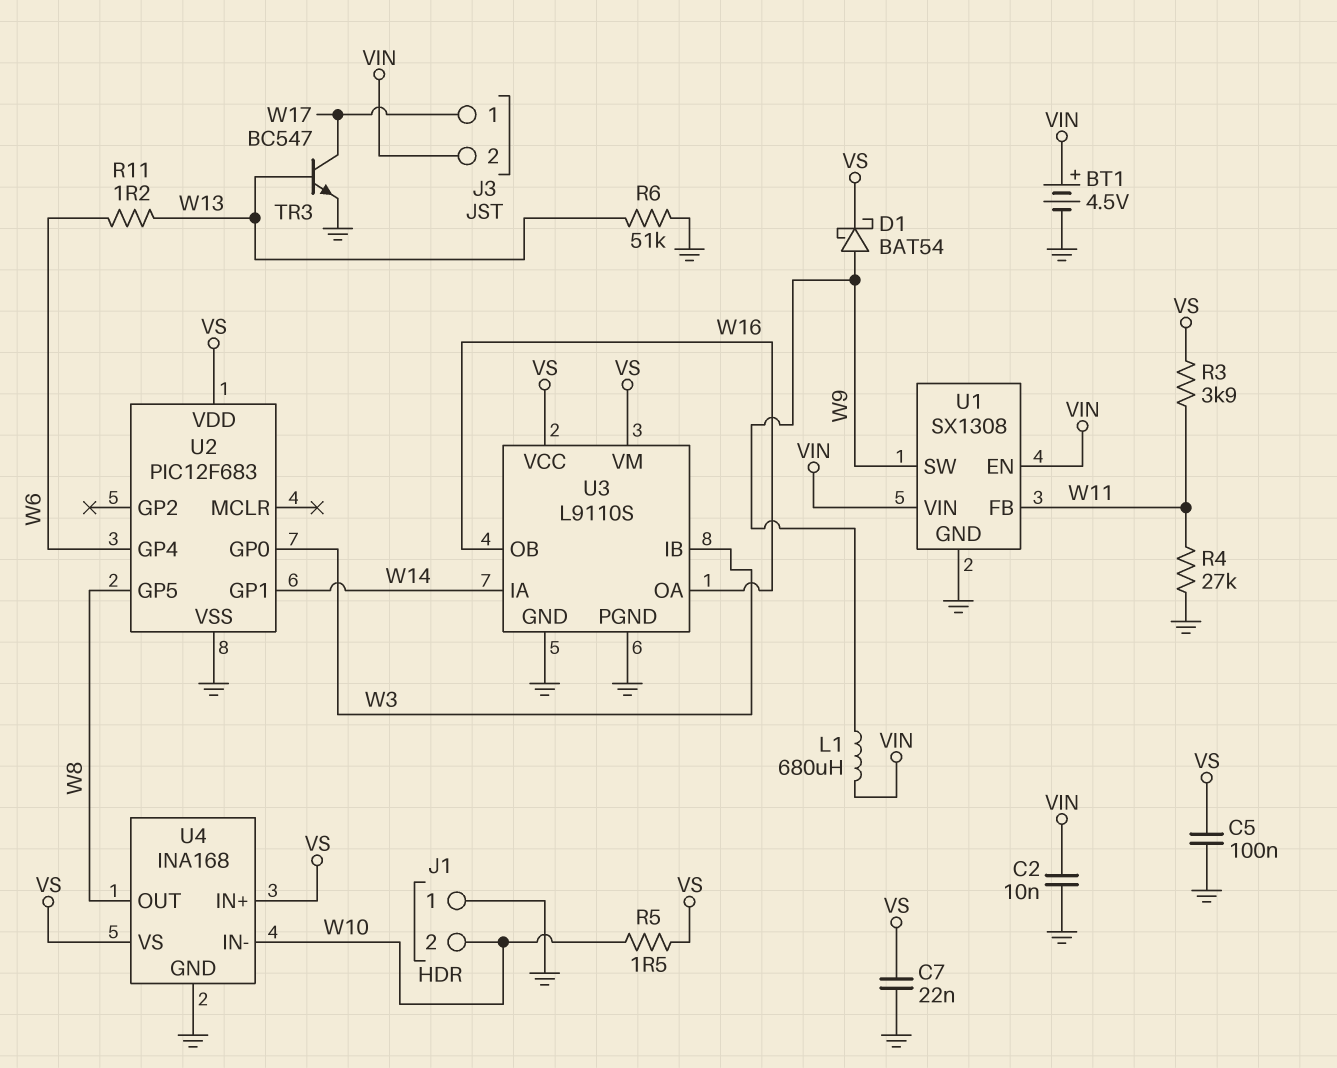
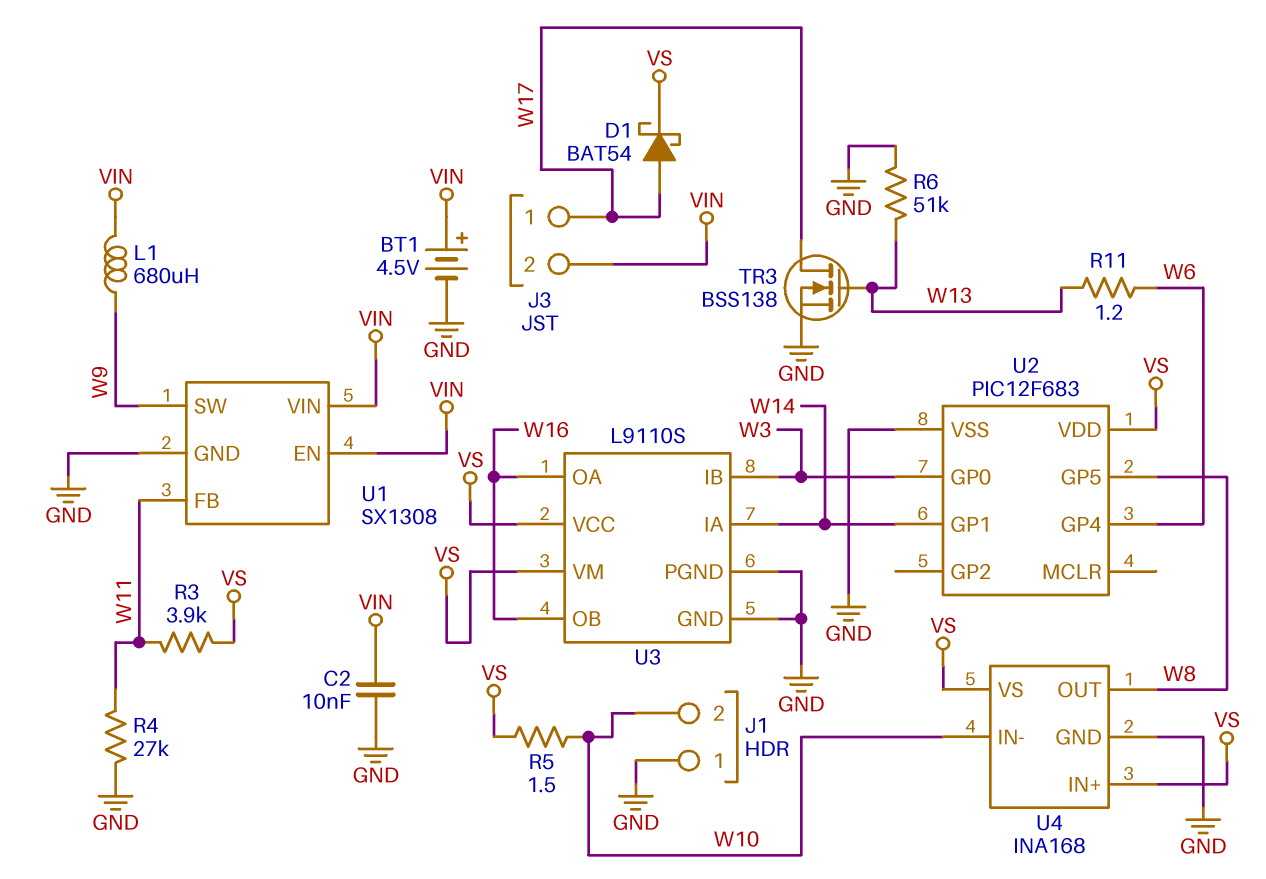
C5: 100nF (GND, VS) -> none
C7: 22nF (GND, VS) -> none
D1: schottky BAT54 (A W9, K VS) -> schottky BAT54 (A W17, K VS)
TR3: NPN BC547 (B W13, C W17, E GND) -> NMOS BSS138 (G W13, D W17, S GND)

